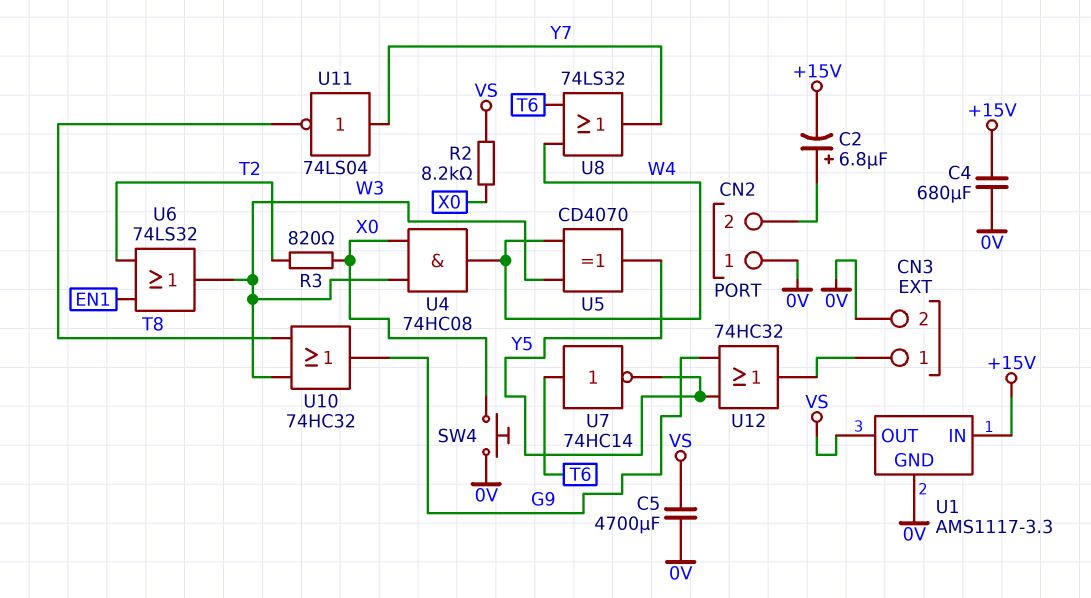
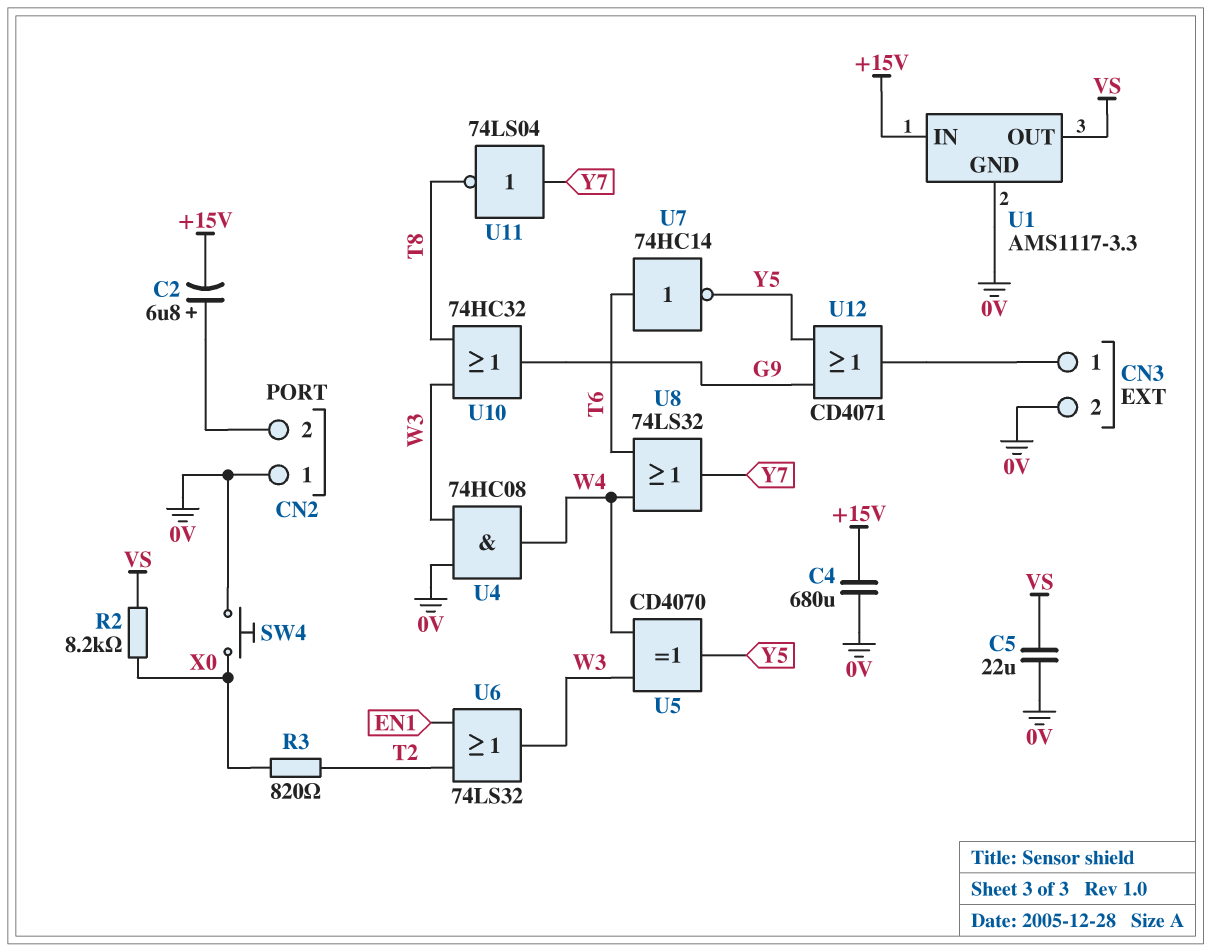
C5: 4700uF (0V, VS) -> 22uF (0V, VS)
U4: AND 74HC08 (in W3, in X0, out W4) -> AND 74HC08 (in 0V, in W3, out W4)
U12: OR 74HC32 (in G9, in Y5, out CN3/1) -> OR CD4071 (in G9, in Y5, out CN3/1)

